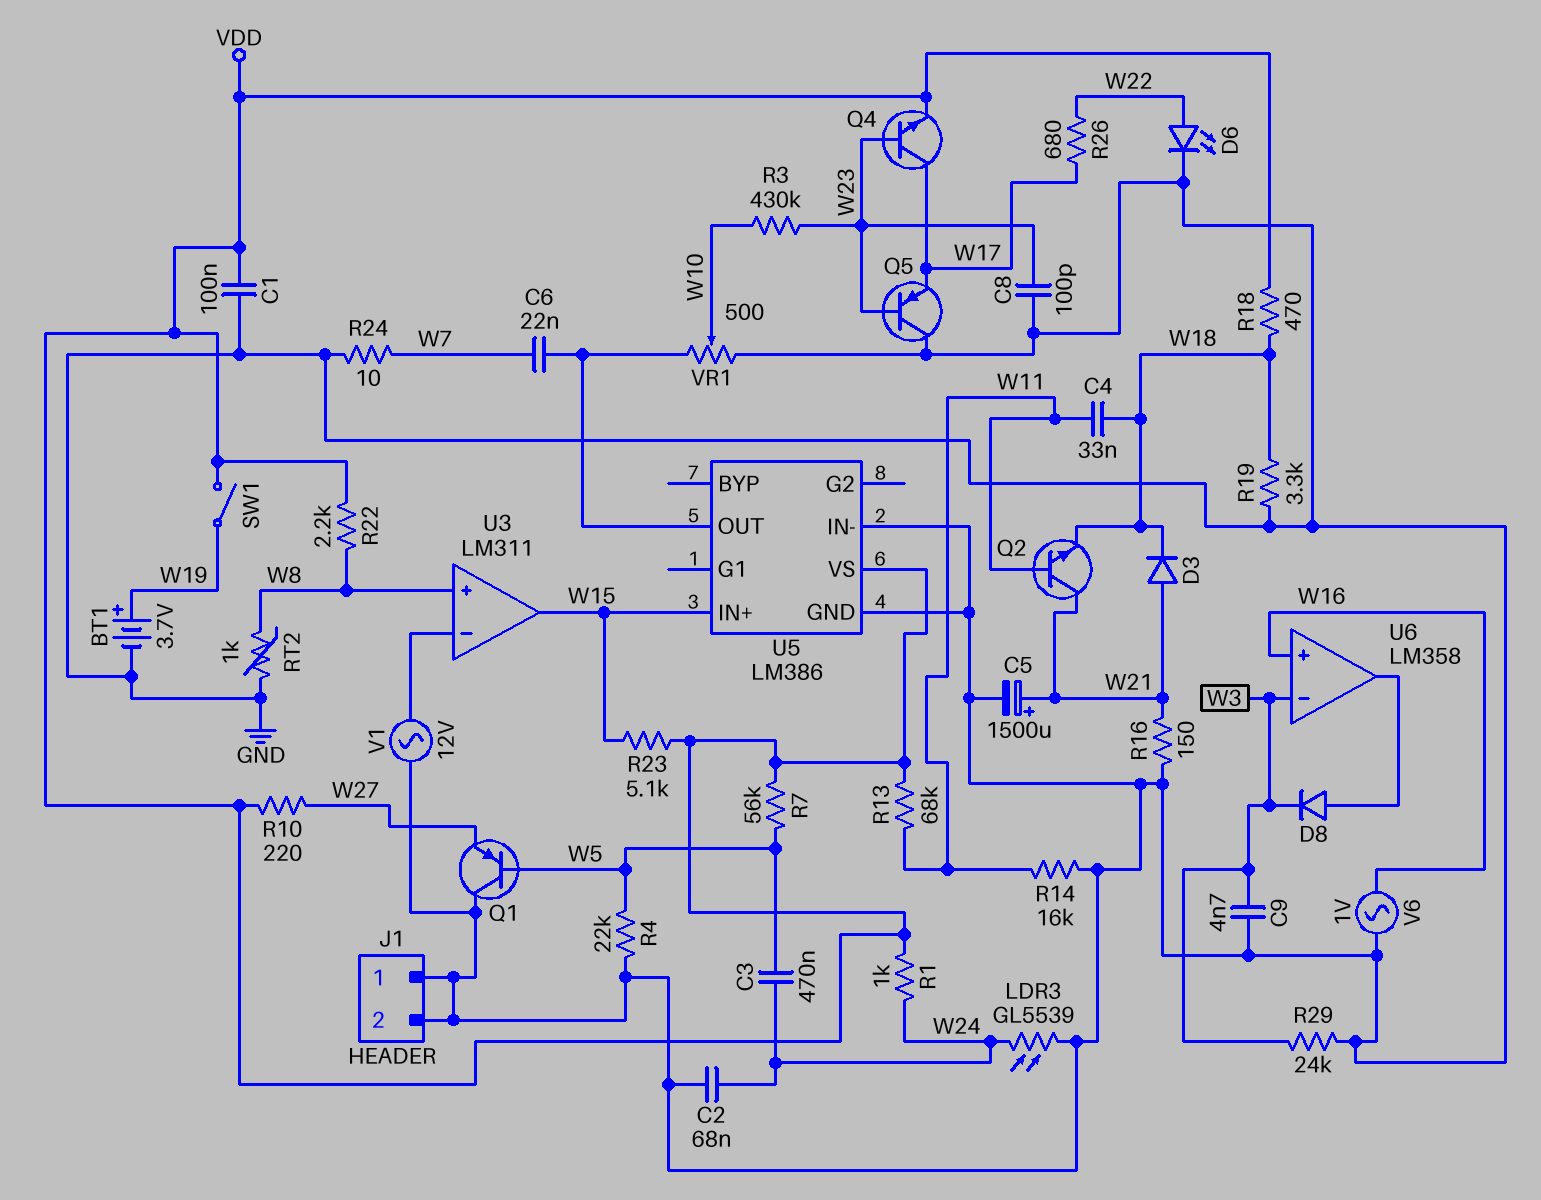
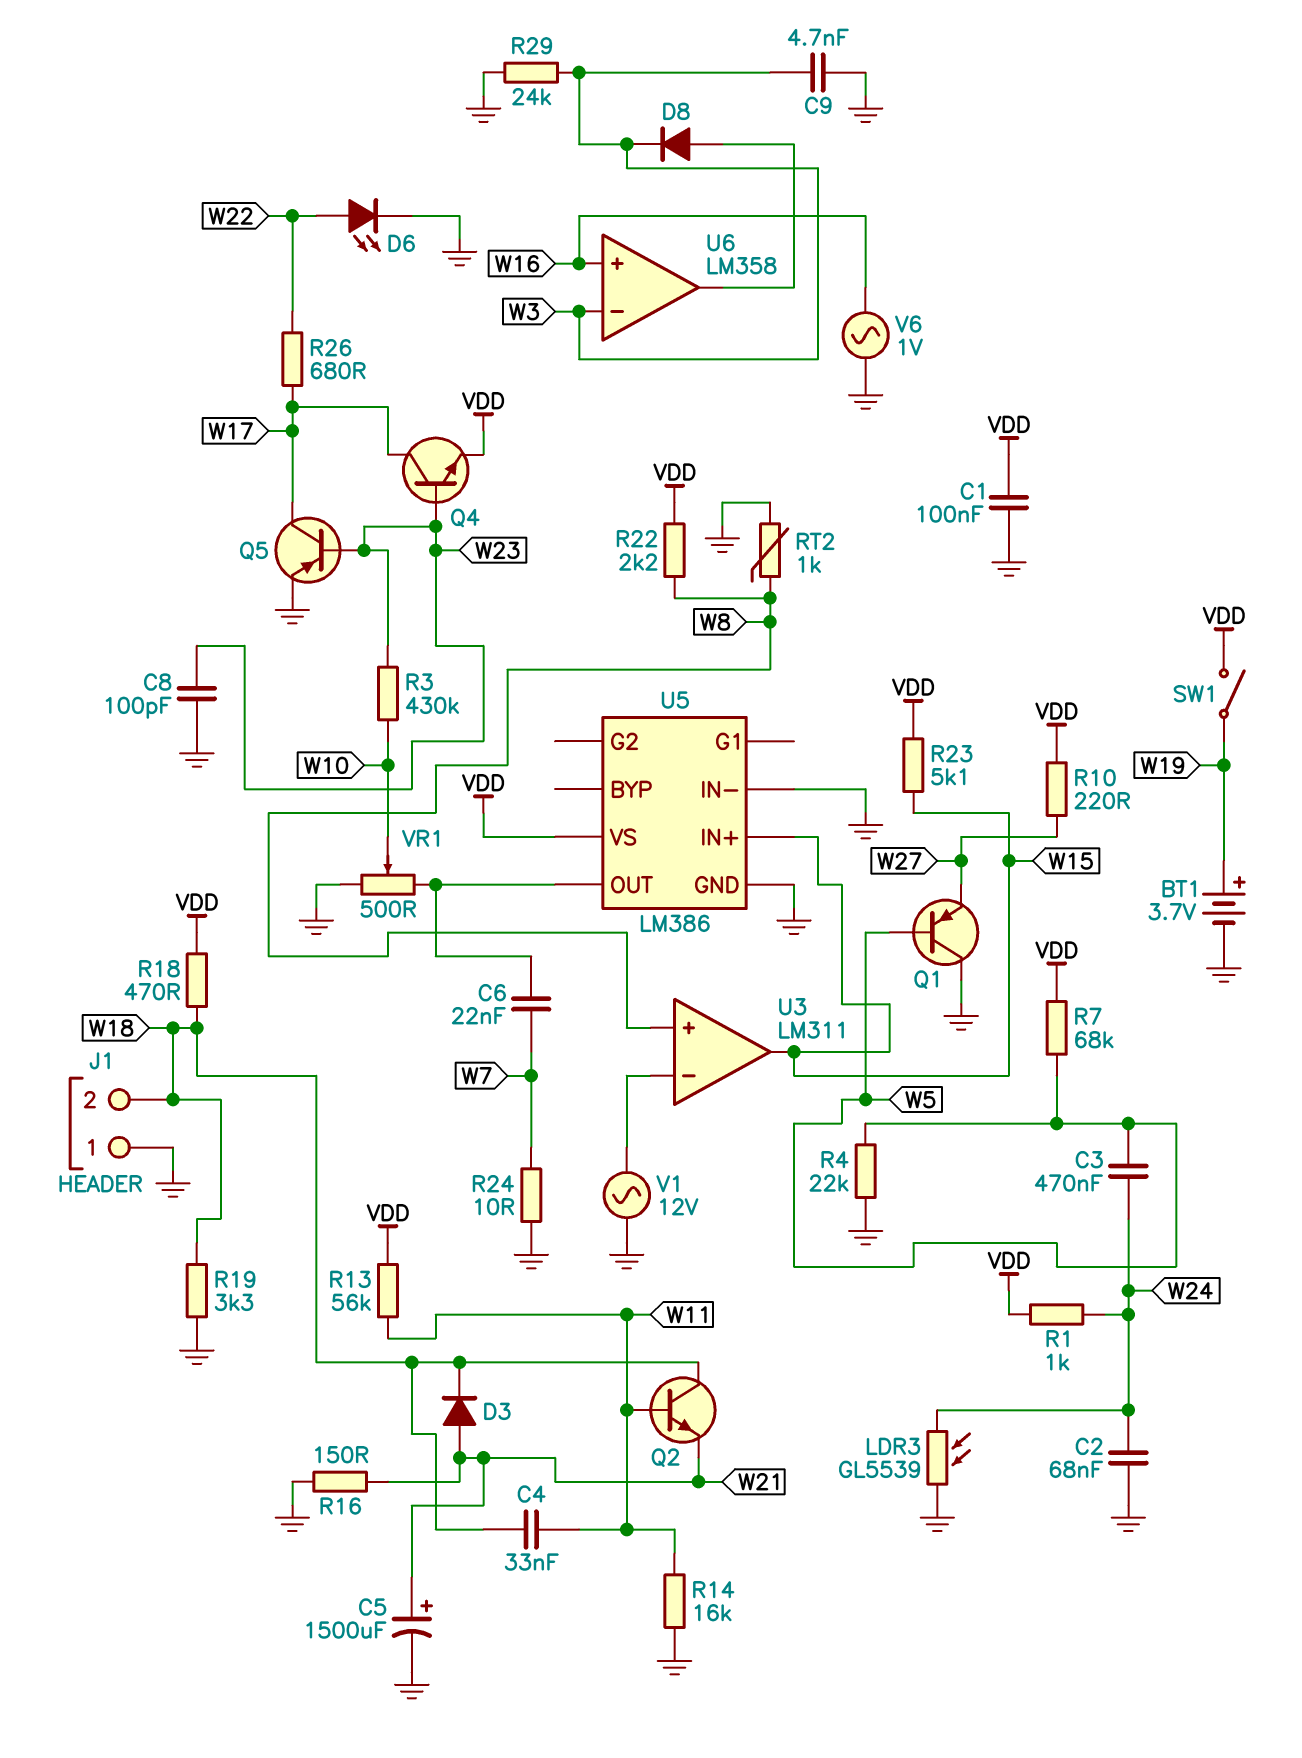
J1 pin 2: GND -> W18
Q2: NPN (B W11, C W21, E W18) -> NPN (B W11, C W18, E W21)
Q5: PNP (B W23, C GND, E W17) -> PNP (B W23, C W17, E GND)
R7: 56k (VDD, W5) -> 68k (VDD, W5)
R13: 68k (VDD, W11) -> 56k (VDD, W11)

